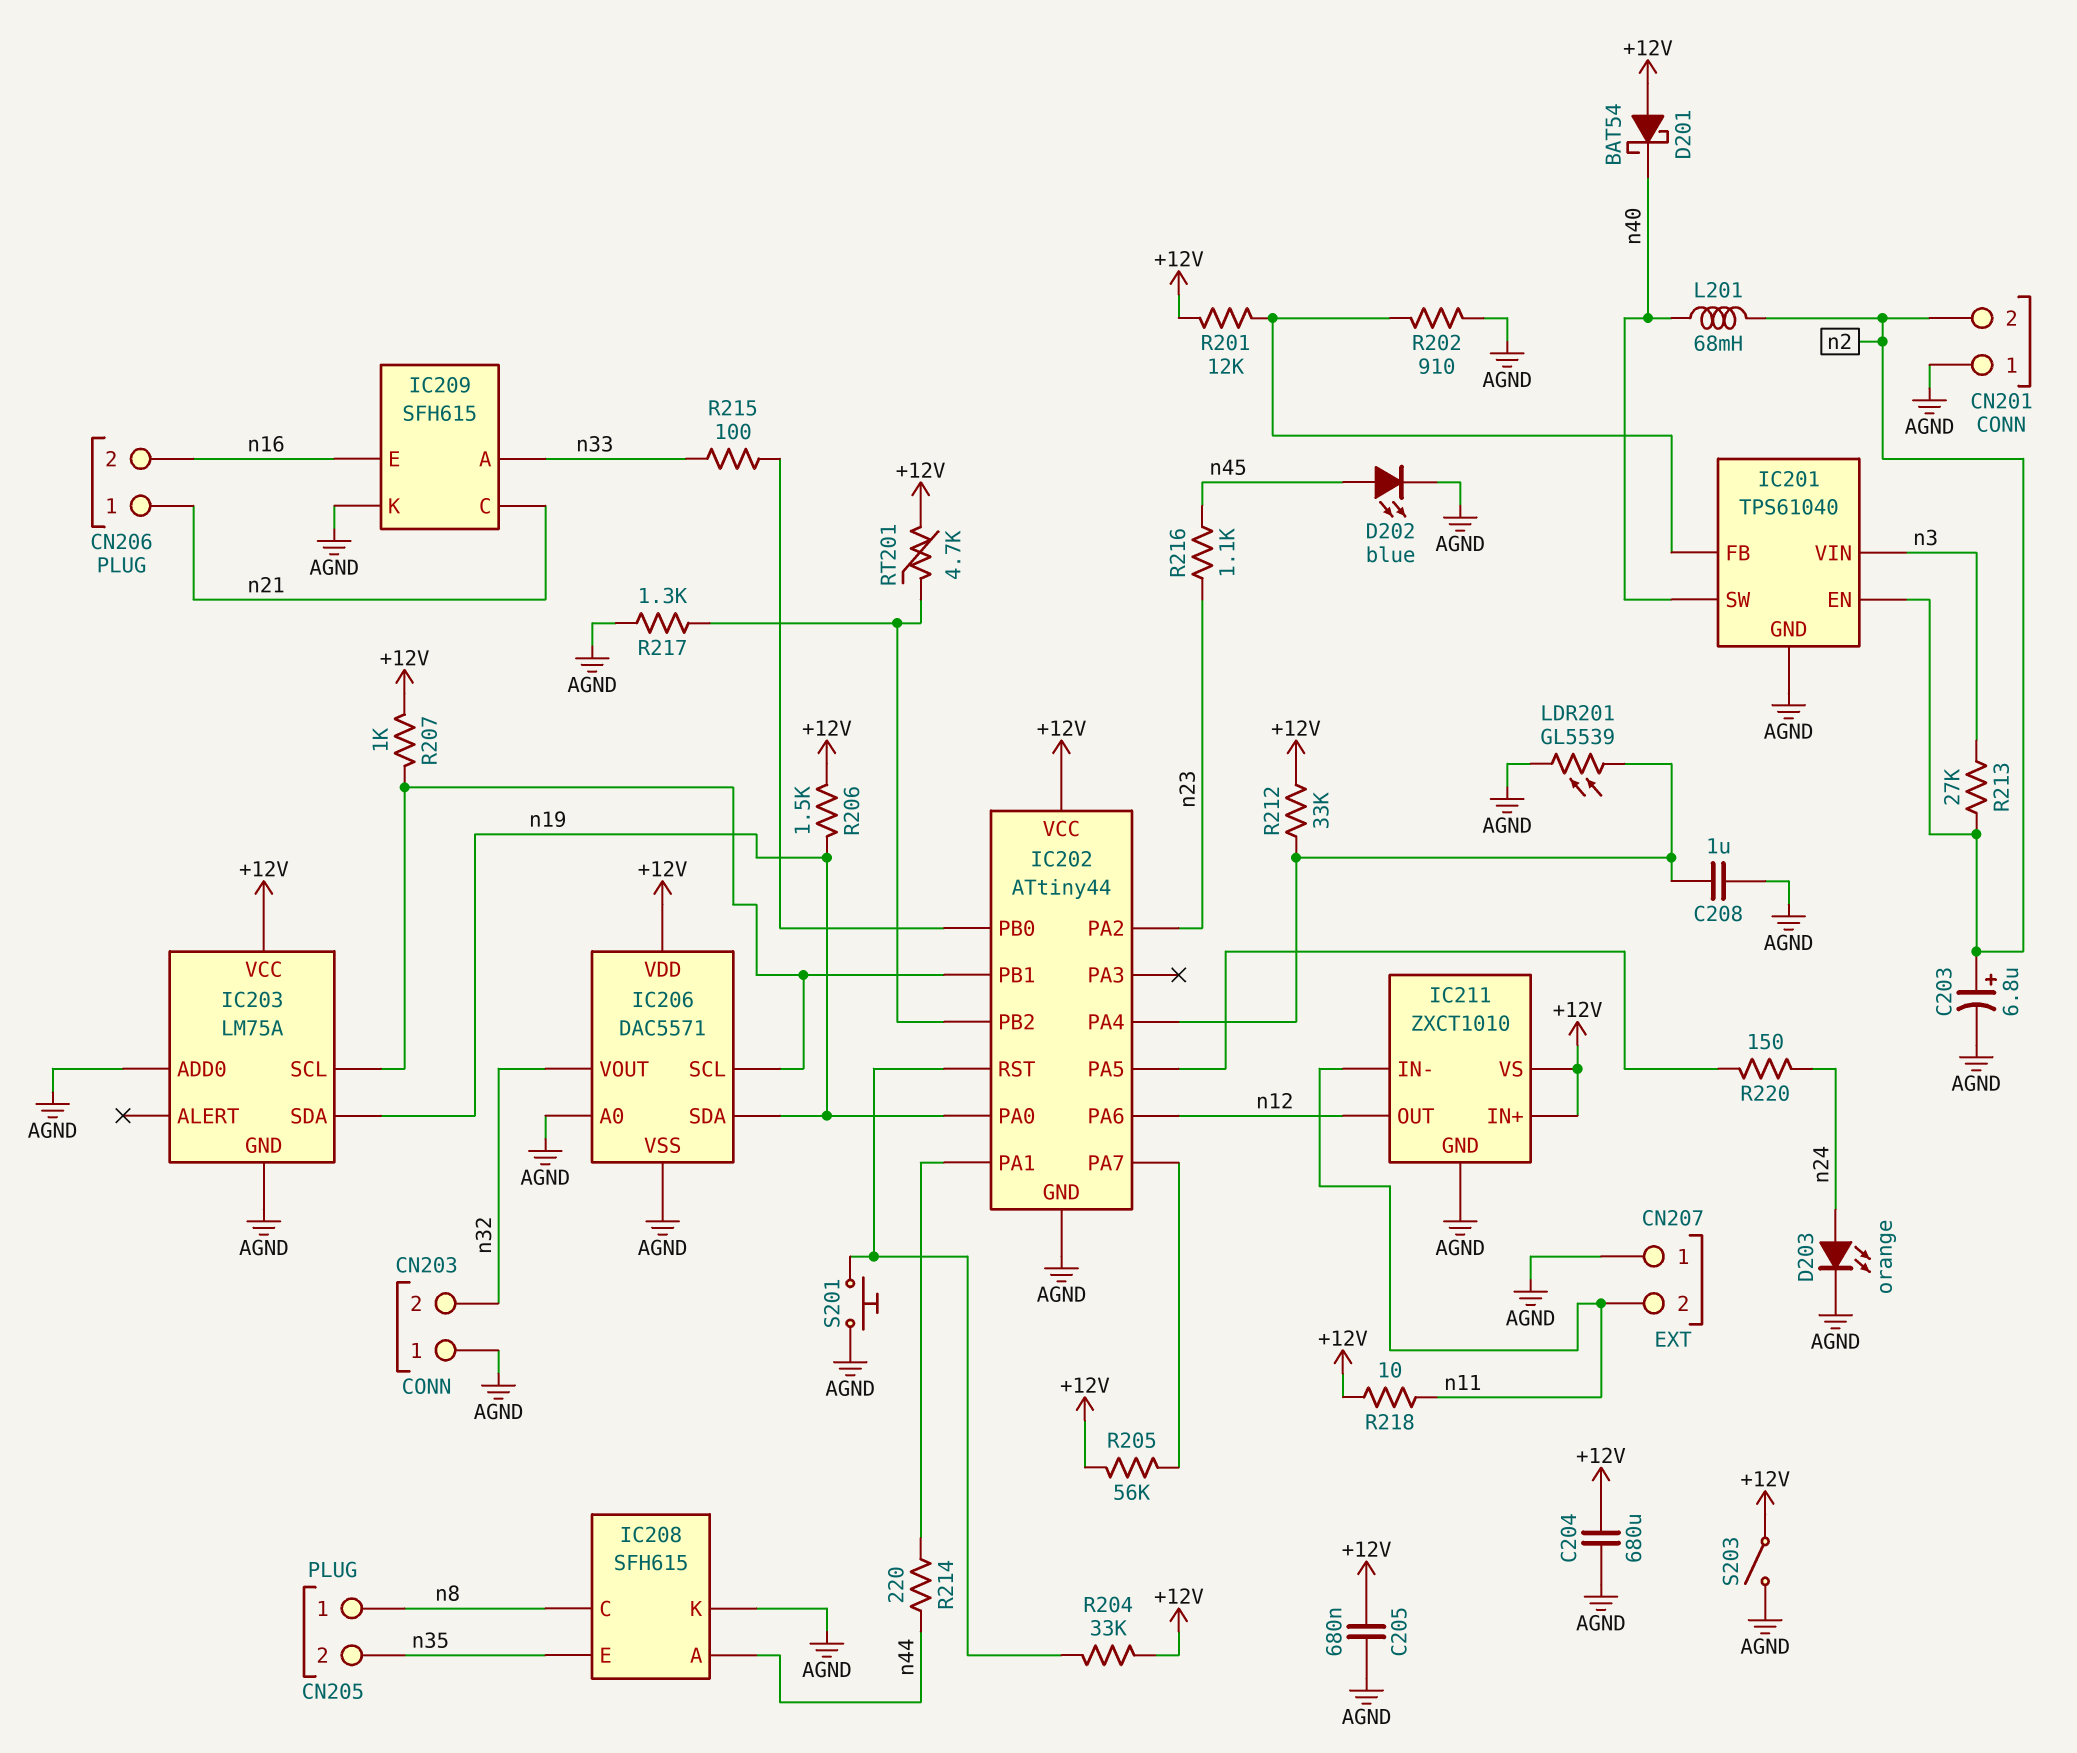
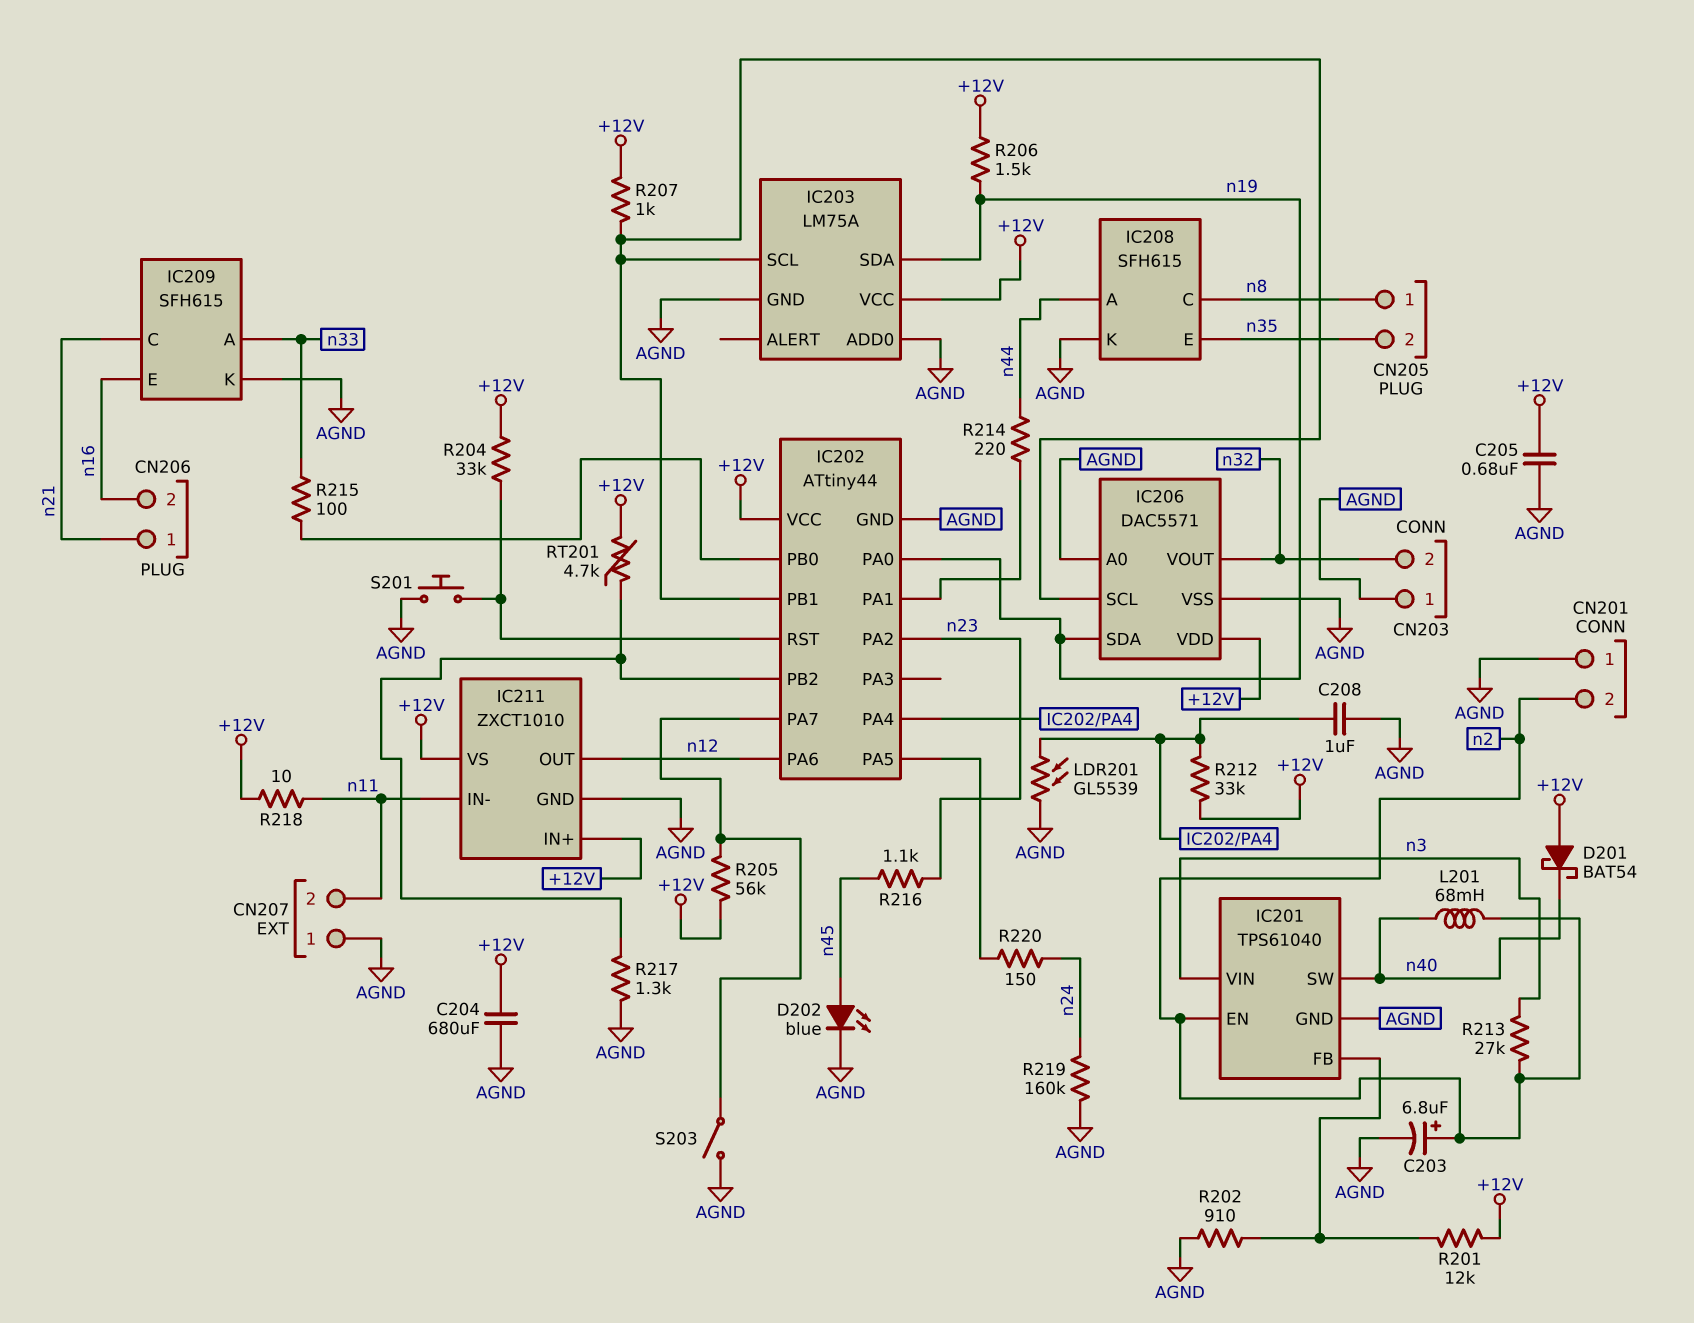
D203: LED orange (A n24, K AGND) -> none
R219: none -> 160k (AGND, n24)
S203: switch (+12V, AGND) -> switch (AGND, IC202/PA7)

